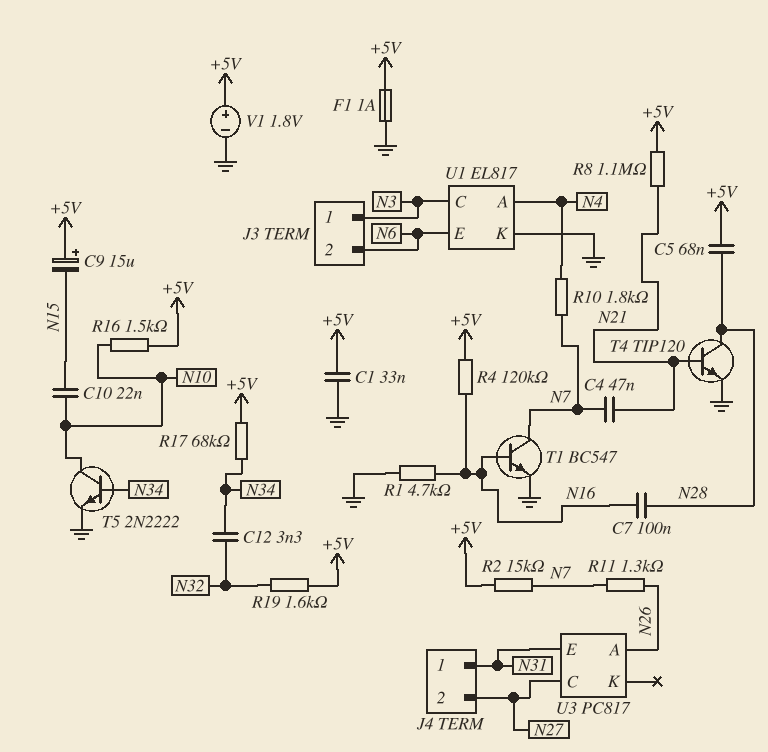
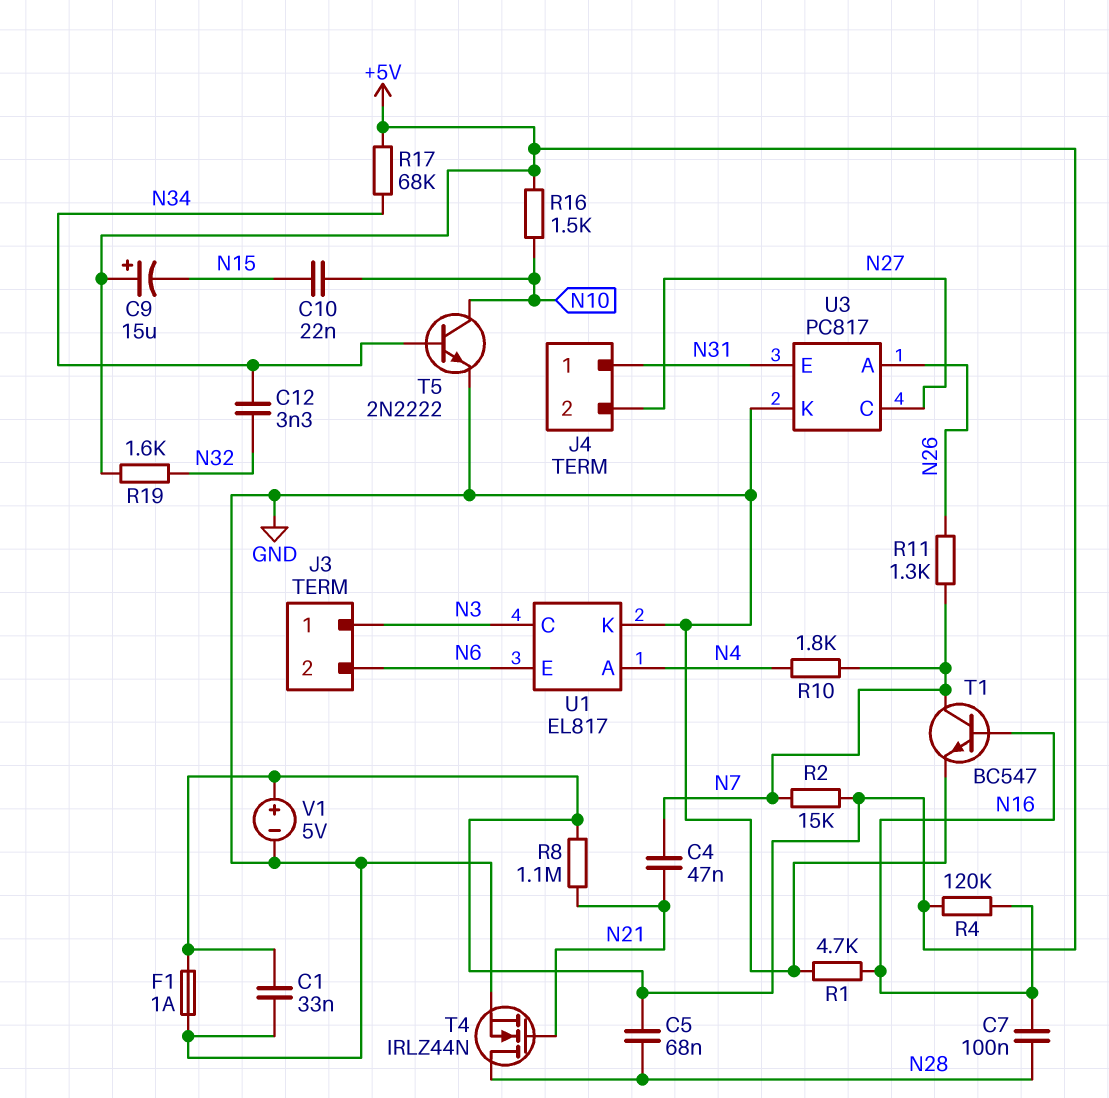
T4: NPN TIP120 (B N21, C N28, E GND) -> NMOS IRLZ44N (G N21, D N28, S GND)
U3 pin K: none -> GND
V1: 1.8V (plus +5V, minus GND) -> 5V (plus +5V, minus GND)

